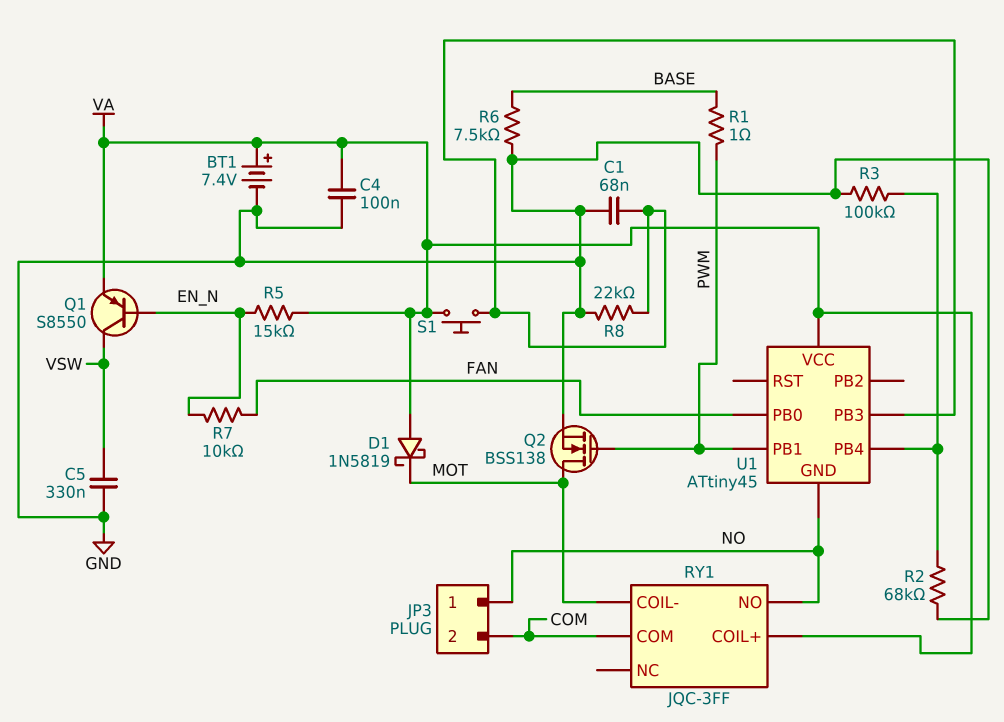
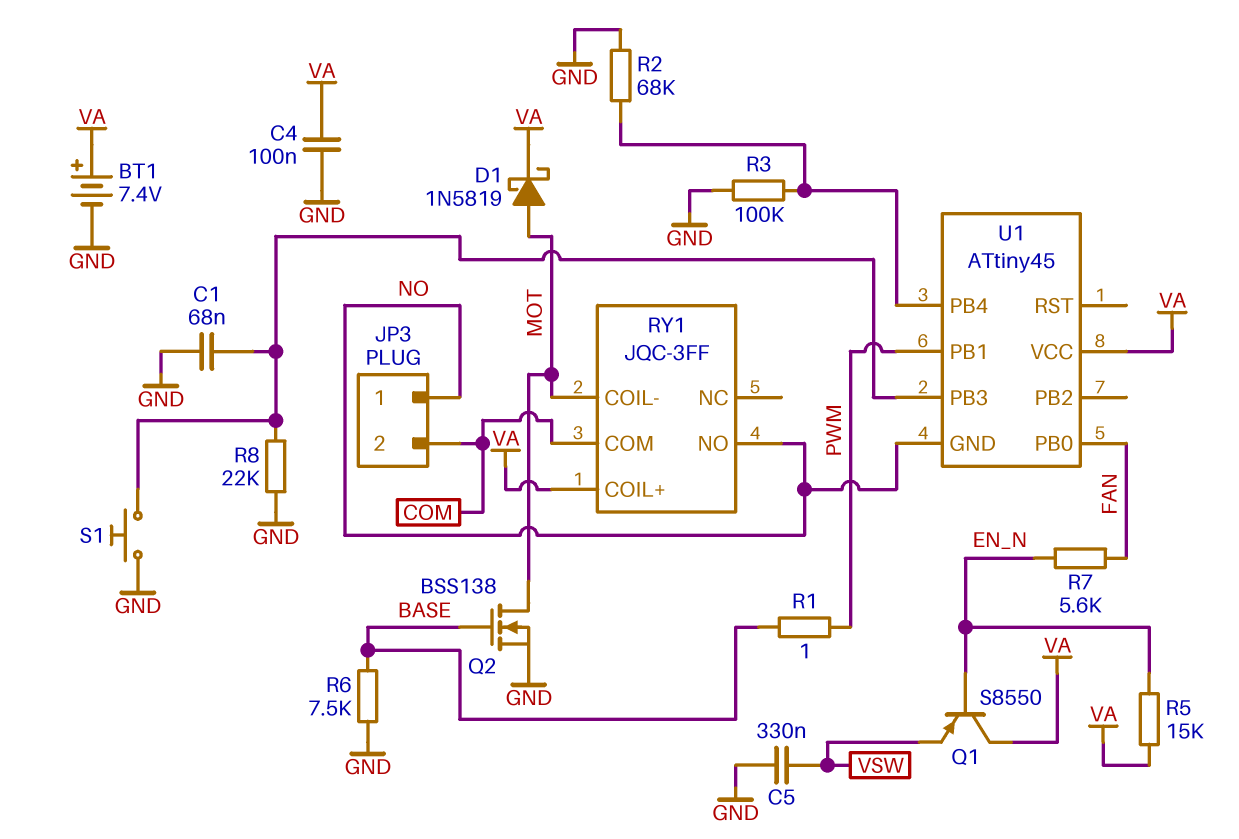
D1: schottky 1N5819 (A VA, K MOT) -> schottky 1N5819 (A MOT, K VA)
Q1: PNP S8550 (B EN_N, C VSW, E VA) -> PNP S8550 (B EN_N, C VA, E VSW)
Q2: NMOS BSS138 (G PWM, D MOT, S GND) -> NMOS BSS138 (G BASE, D MOT, S GND)
R7: 10k (EN_N, FAN) -> 5.6k (EN_N, FAN)
S1: button (U1/PB3, VA) -> button (GND, U1/PB3)

